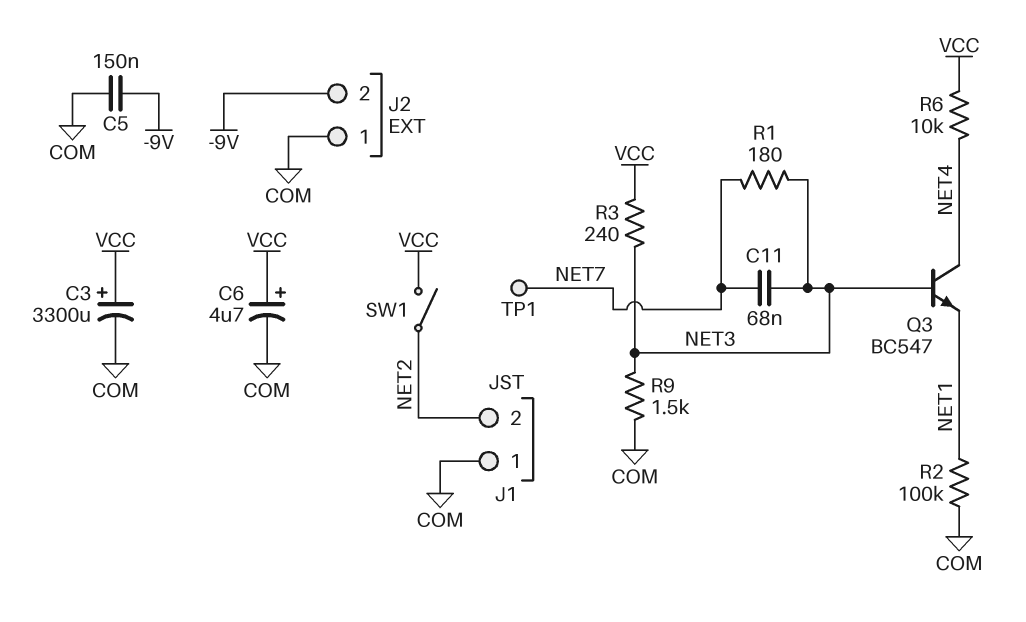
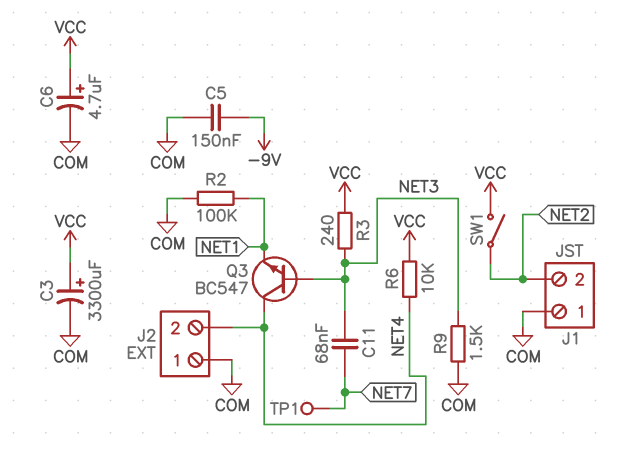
J2 pin 2: -9V -> NET4
R1: 180 (NET3, NET7) -> none

